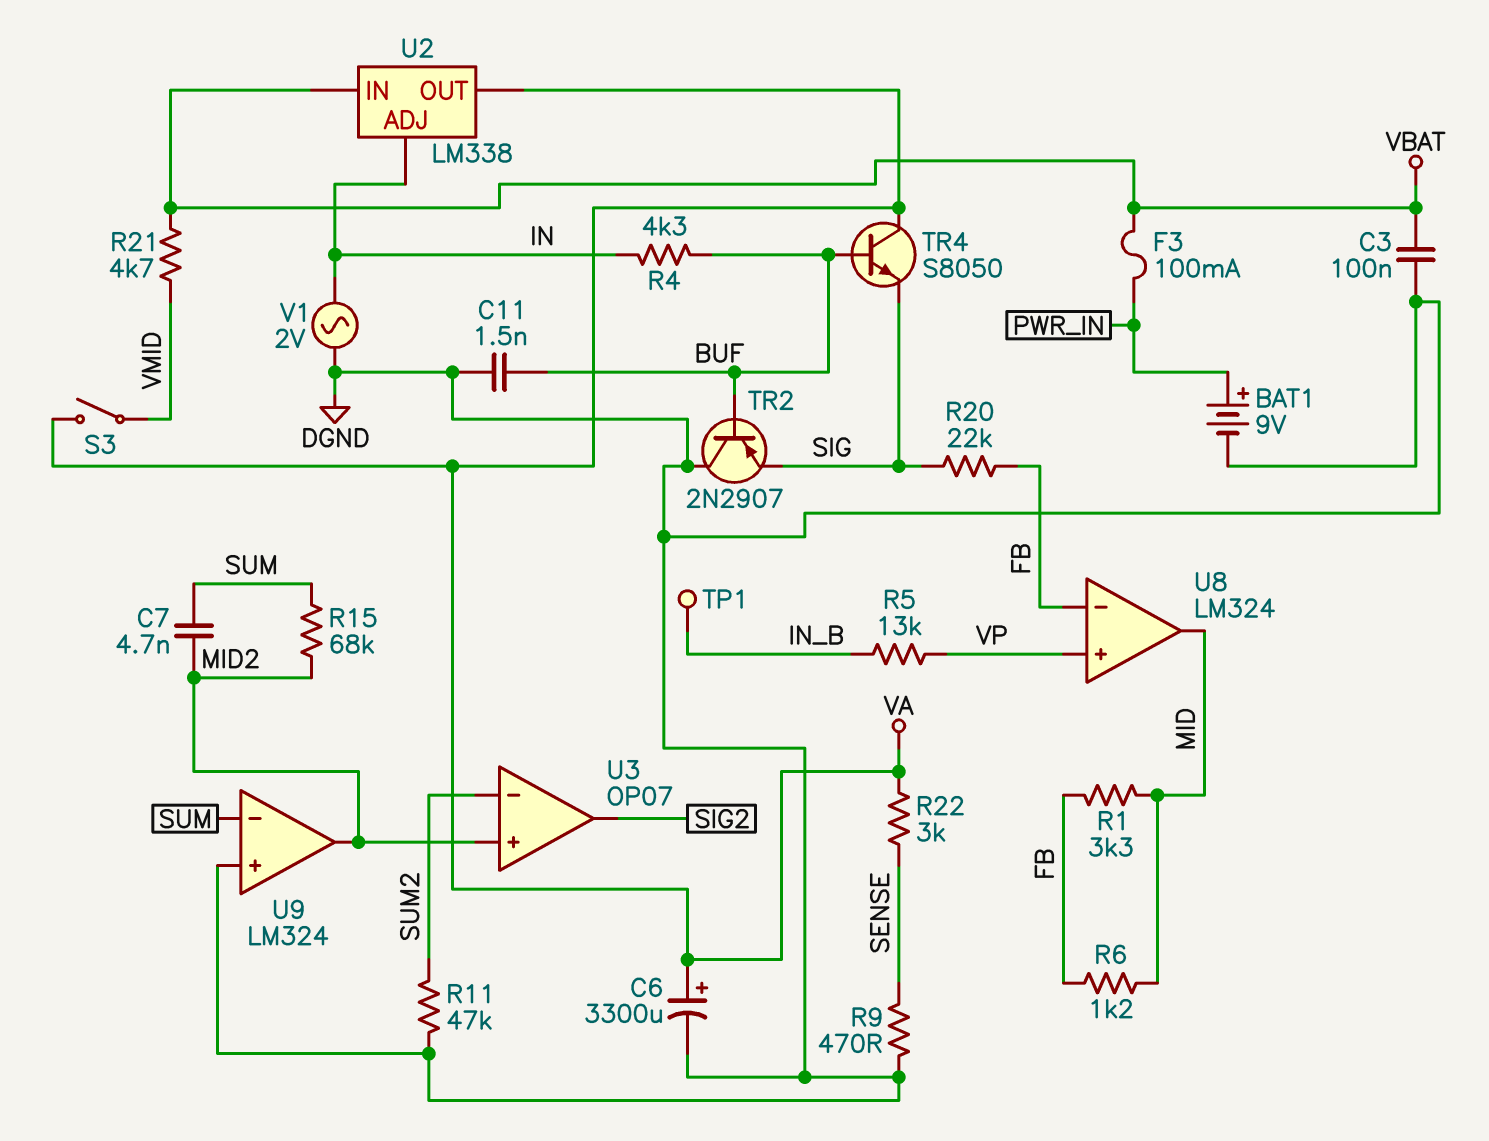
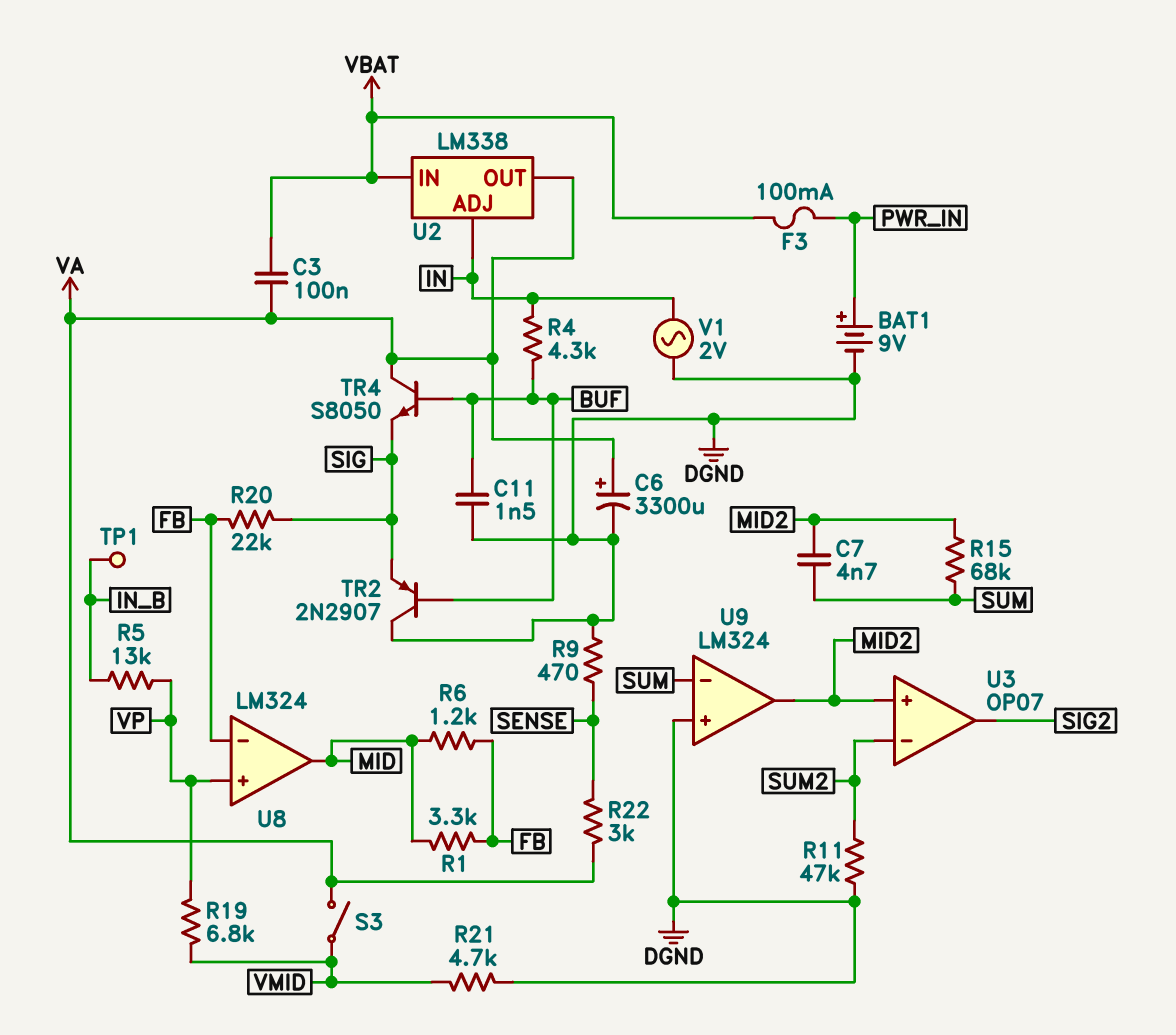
C3: 100nF (DGND, VBAT) -> 100nF (VA, VBAT)
R19: none -> 6.8k (VMID, VP)
R21: 4.7k (VBAT, VMID) -> 4.7k (DGND, VMID)

